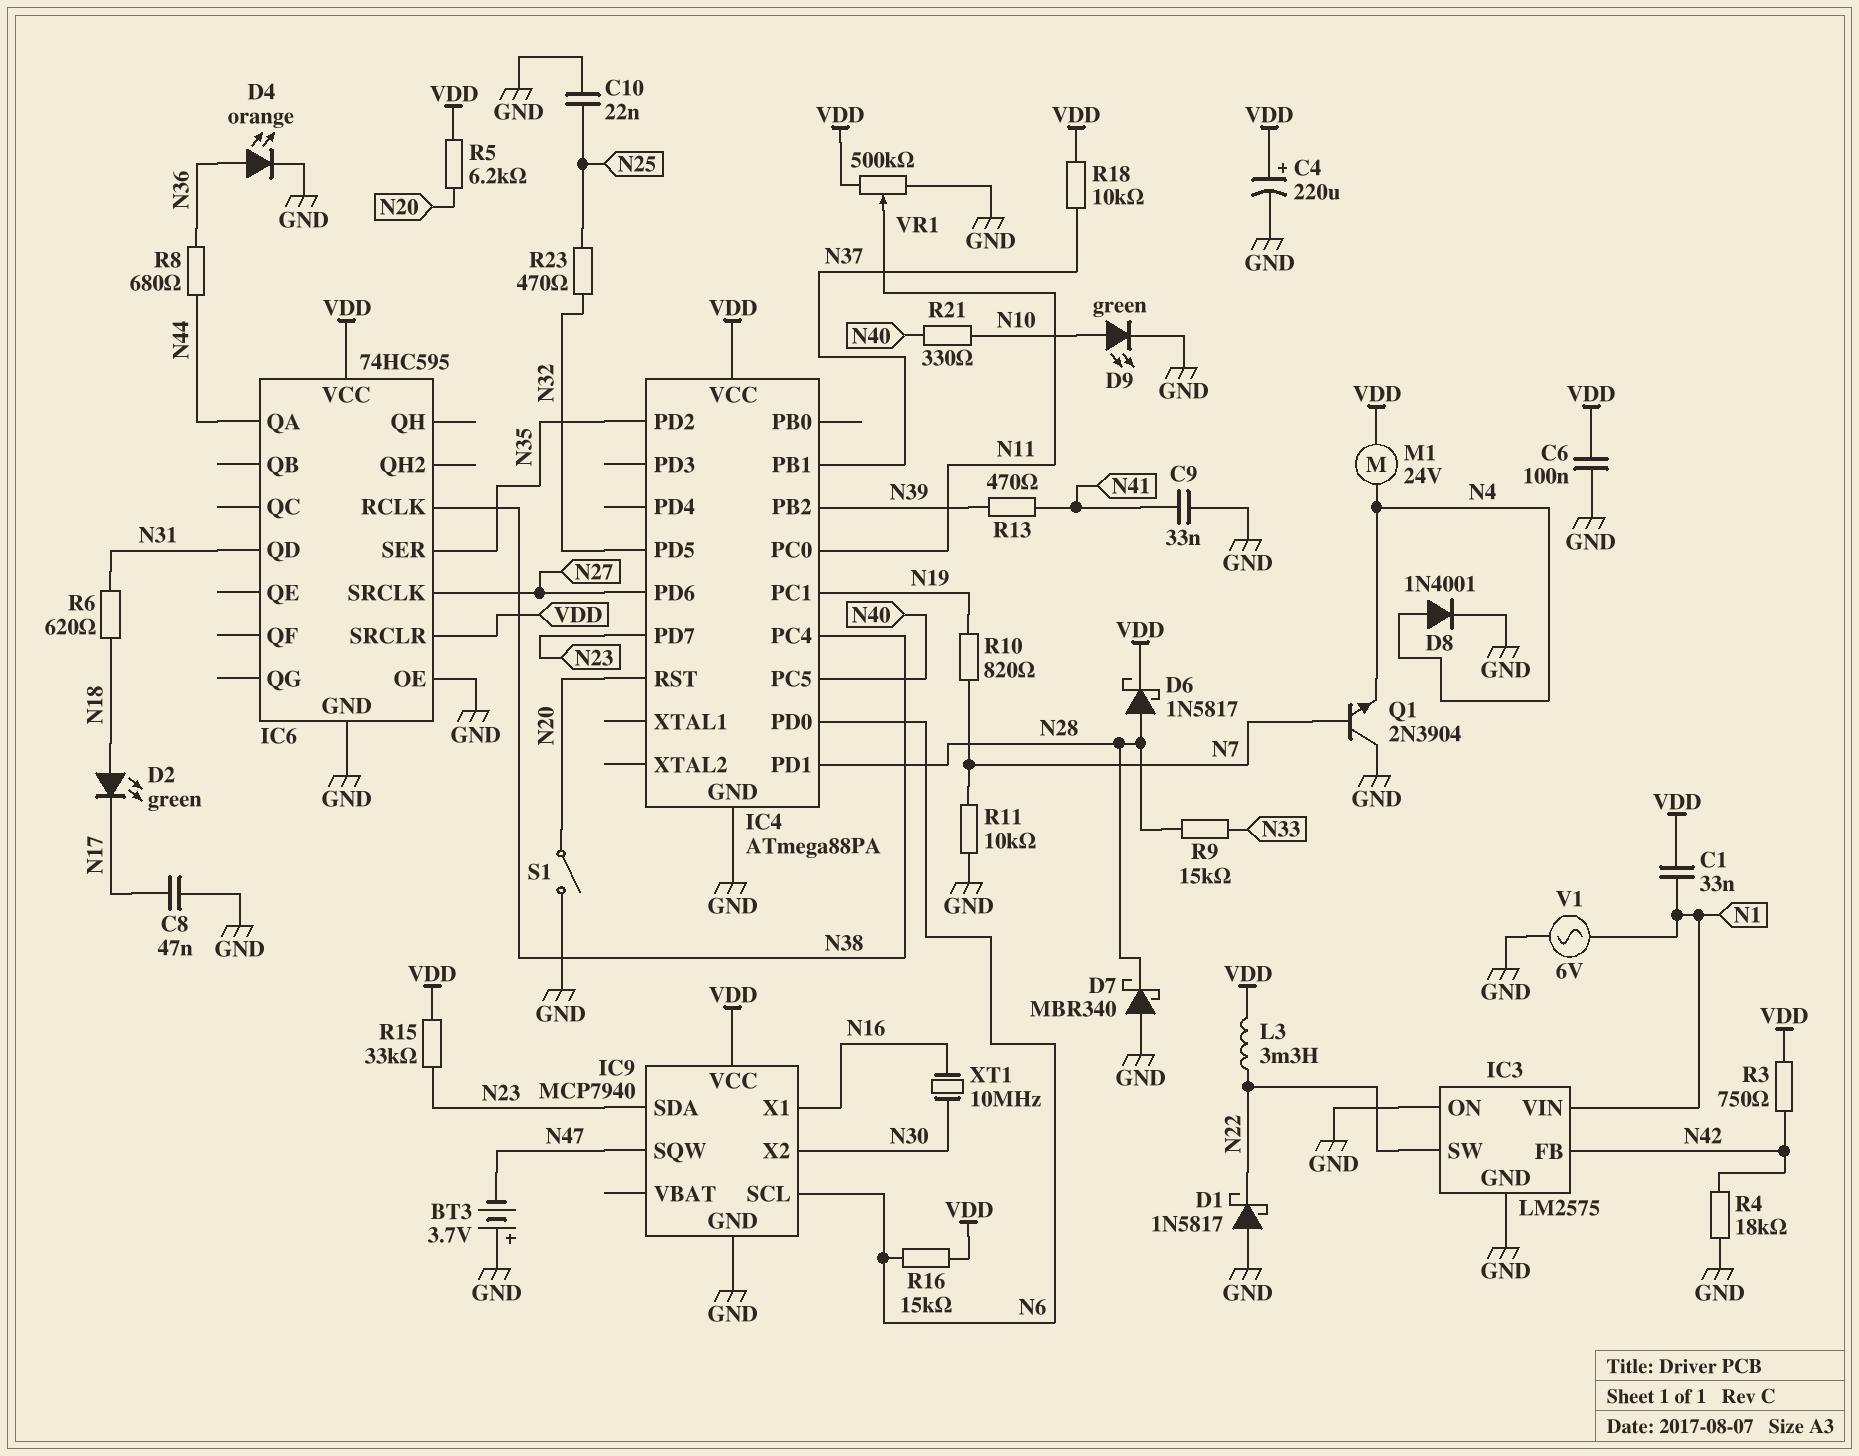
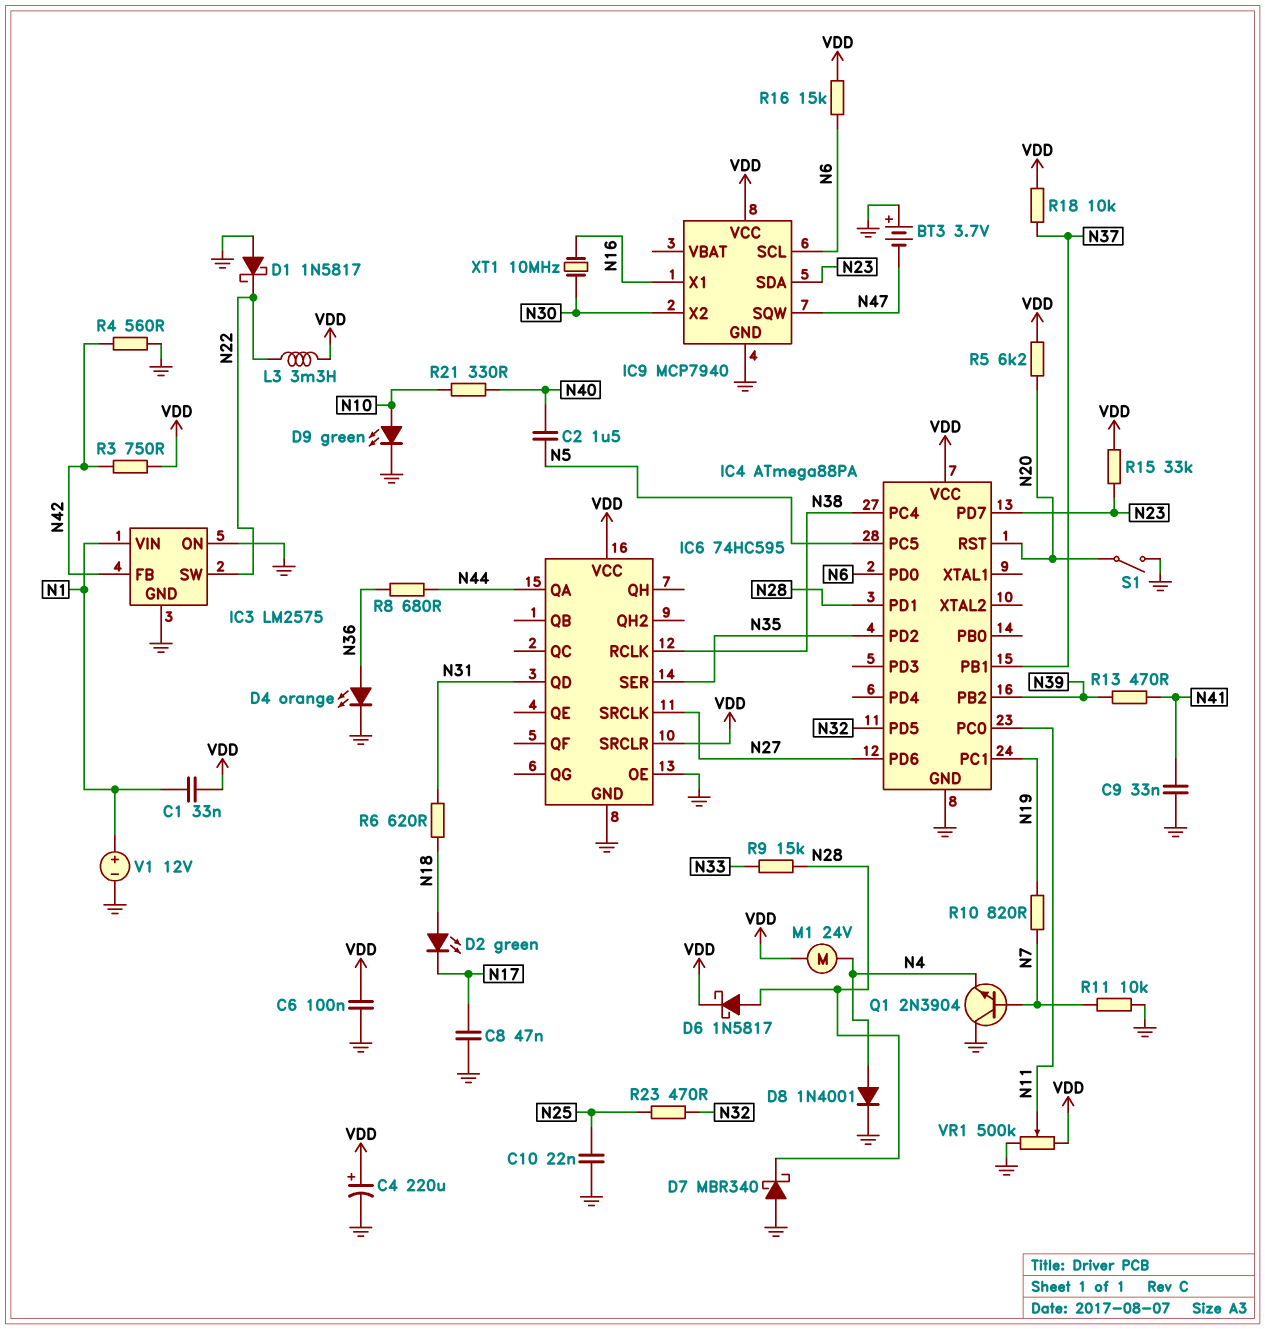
C2: none -> 1.5uF (N5, N40)
IC4 pin PC5: N40 -> N5
R4: 18k (GND, N42) -> 560 (GND, N42)
V1: AC 6V (GND, N1) -> 12V (plus N1, minus GND)

